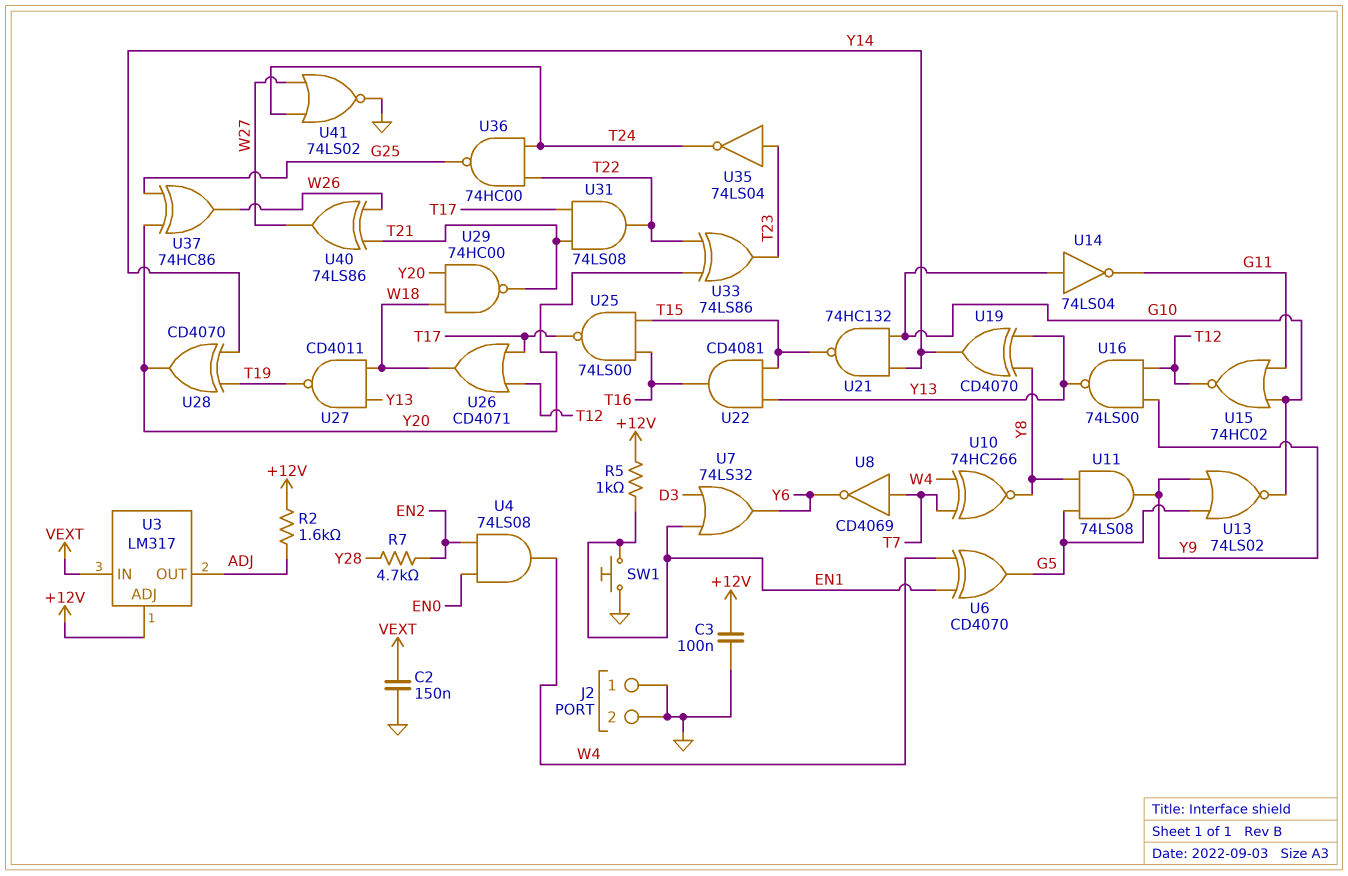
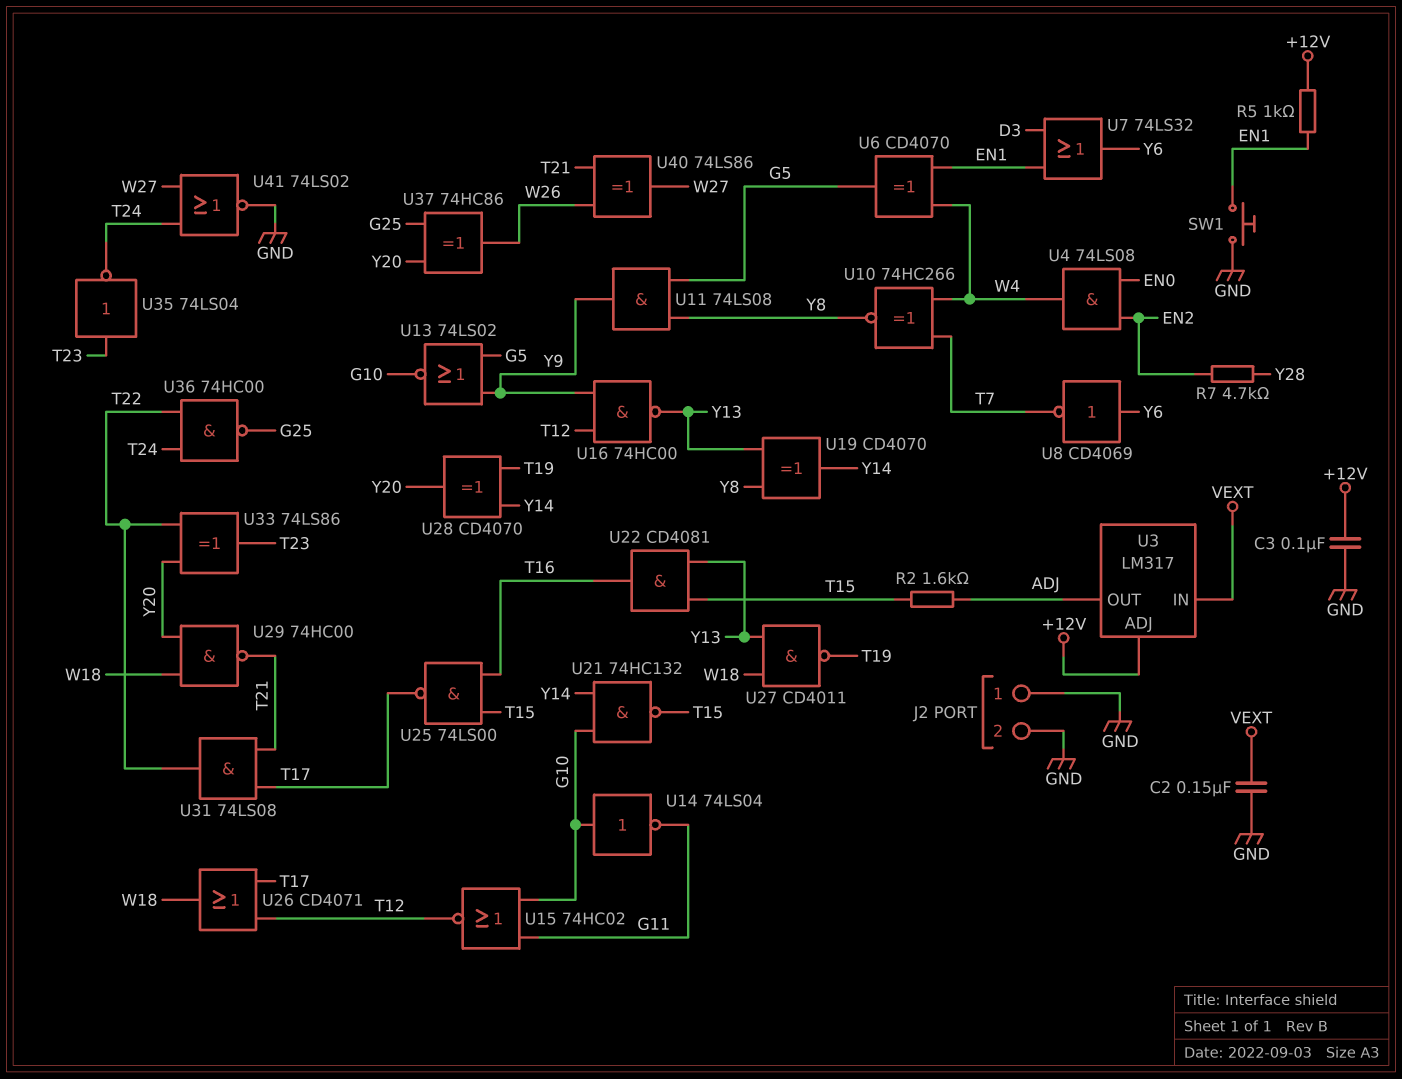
R2: 1.6k (+12V, ADJ) -> 1.6k (ADJ, T15)
U8: NOT CD4069 (in T7, out Y6) -> NOT CD4069 (in Y6, out T7)
U16: NAND 74LS00 (in T12, in Y9, out Y13) -> NAND 74HC00 (in T12, in Y9, out Y13)

